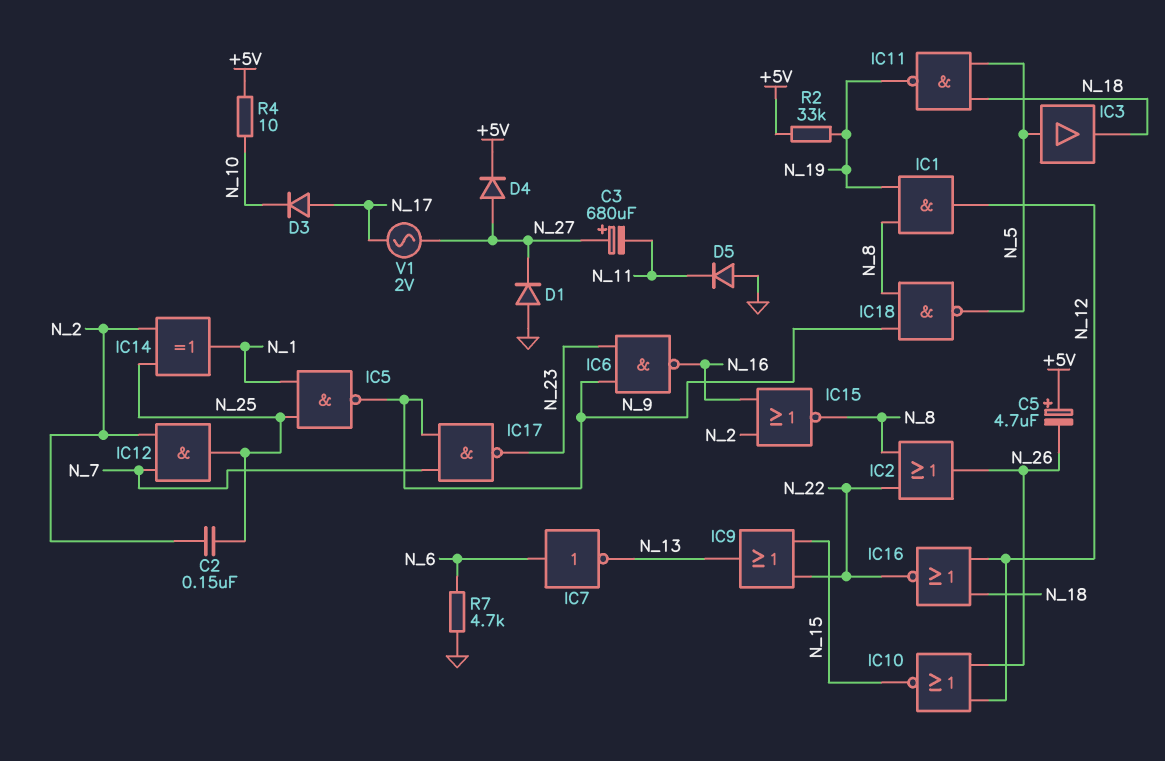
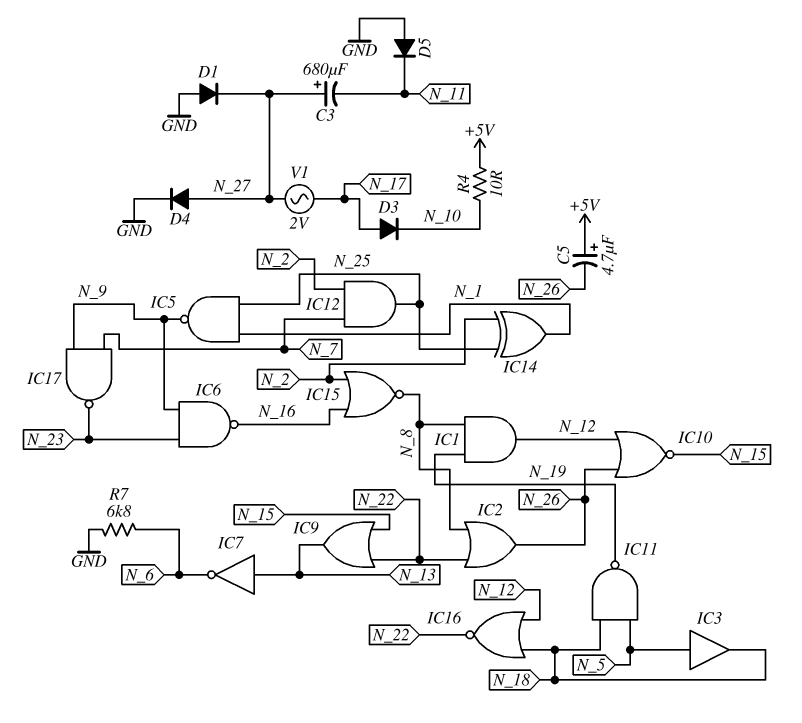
C2: 150nF (N_2, N_25) -> none
D4: diode (A N_27, K +5V) -> diode (A N_27, K GND)
IC7: NOT (in N_6, out N_13) -> NOT (in N_13, out N_6)
IC18: NAND (in N_8, in N_9, out N_5) -> none
R2: 33k (+5V, N_19) -> none
R7: 4.7k (GND, N_6) -> 6.8k (GND, N_6)

